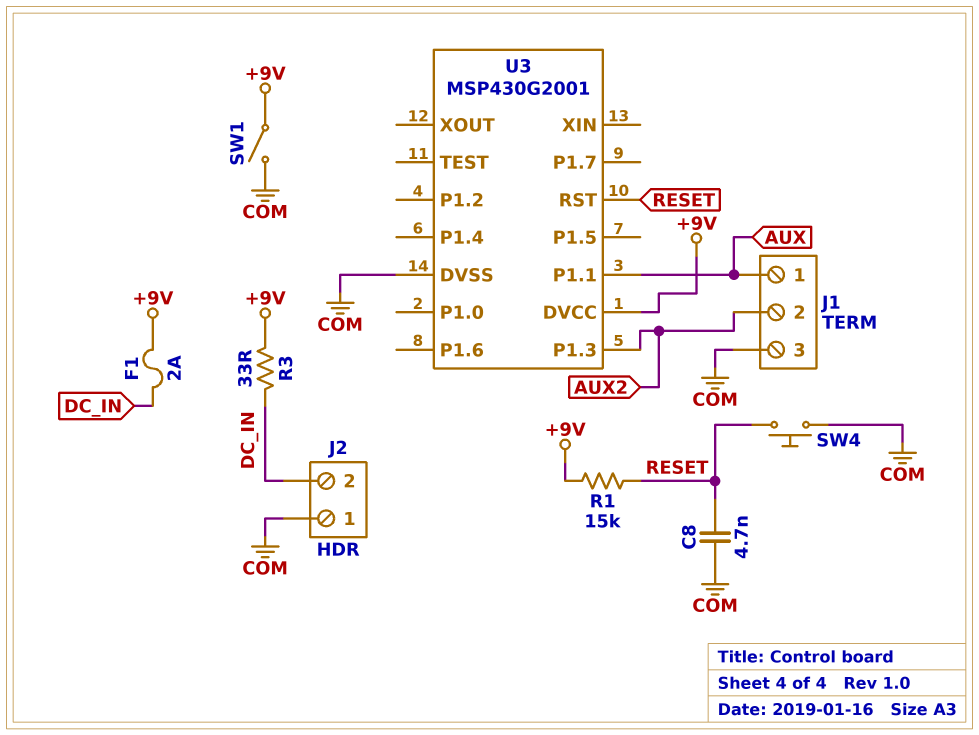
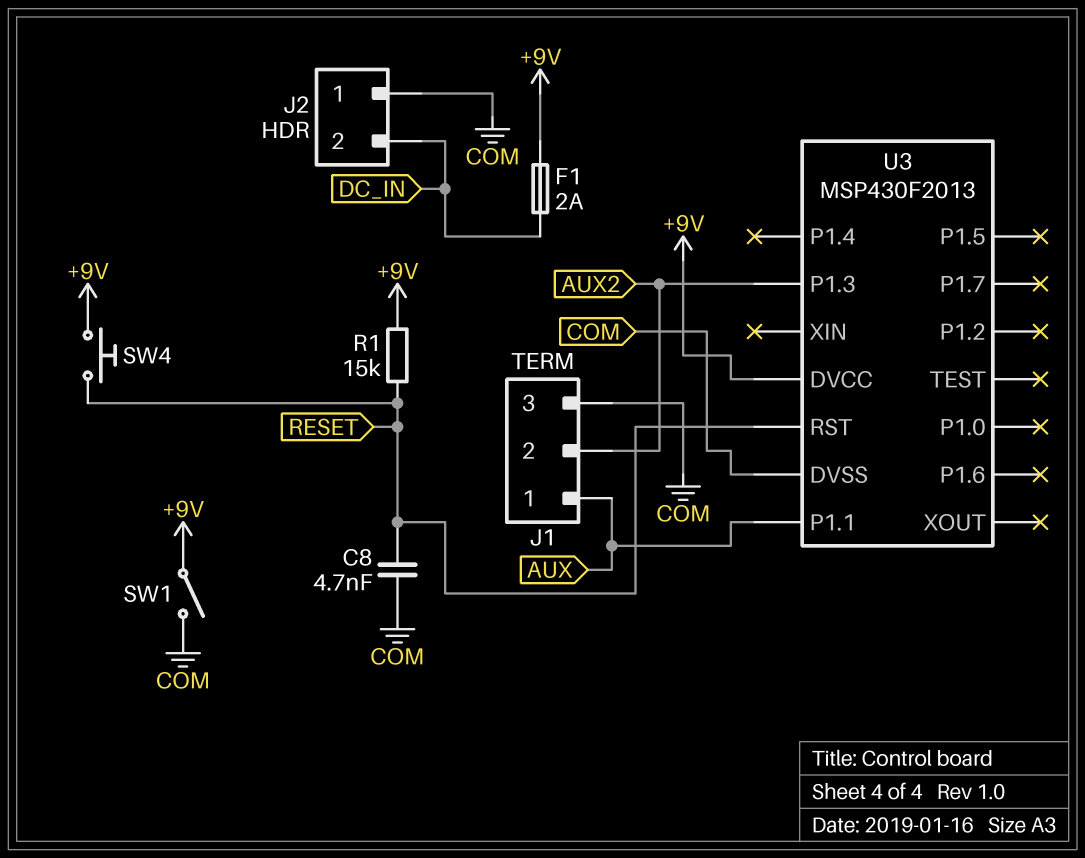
R3: 33 (+9V, DC_IN) -> none
SW4: button (COM, RESET) -> button (+9V, RESET)
U3: MSP430G2001 -> MSP430F2013

